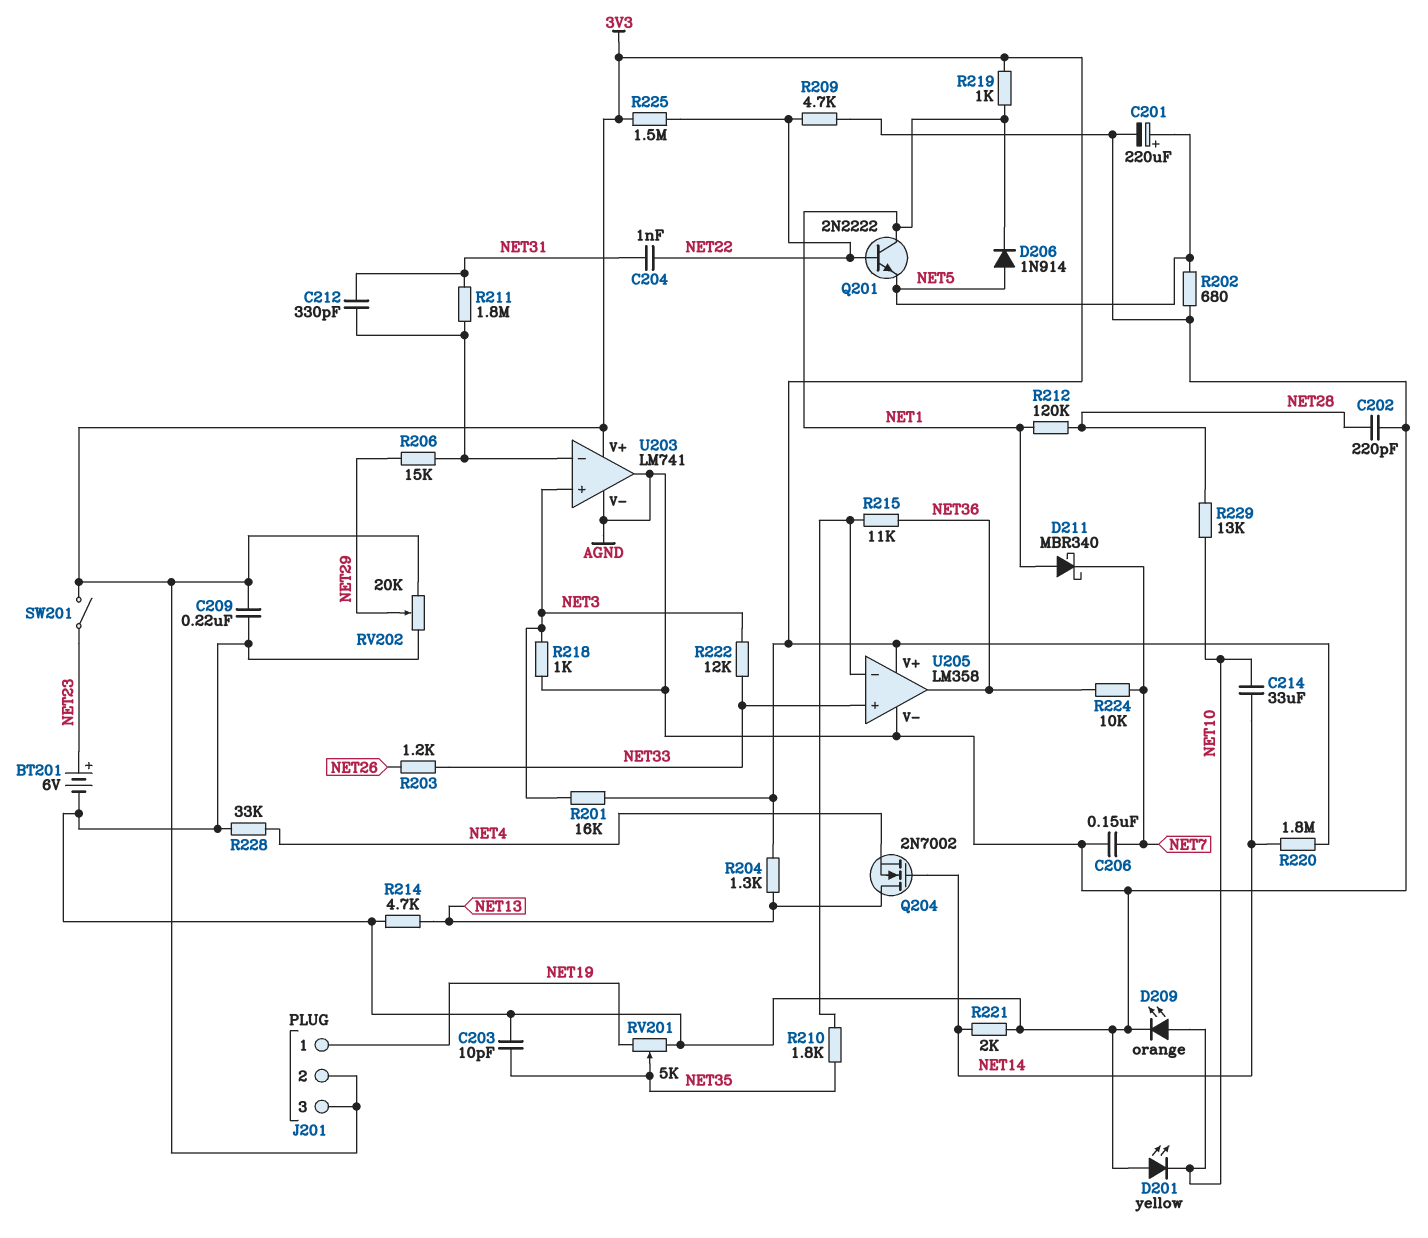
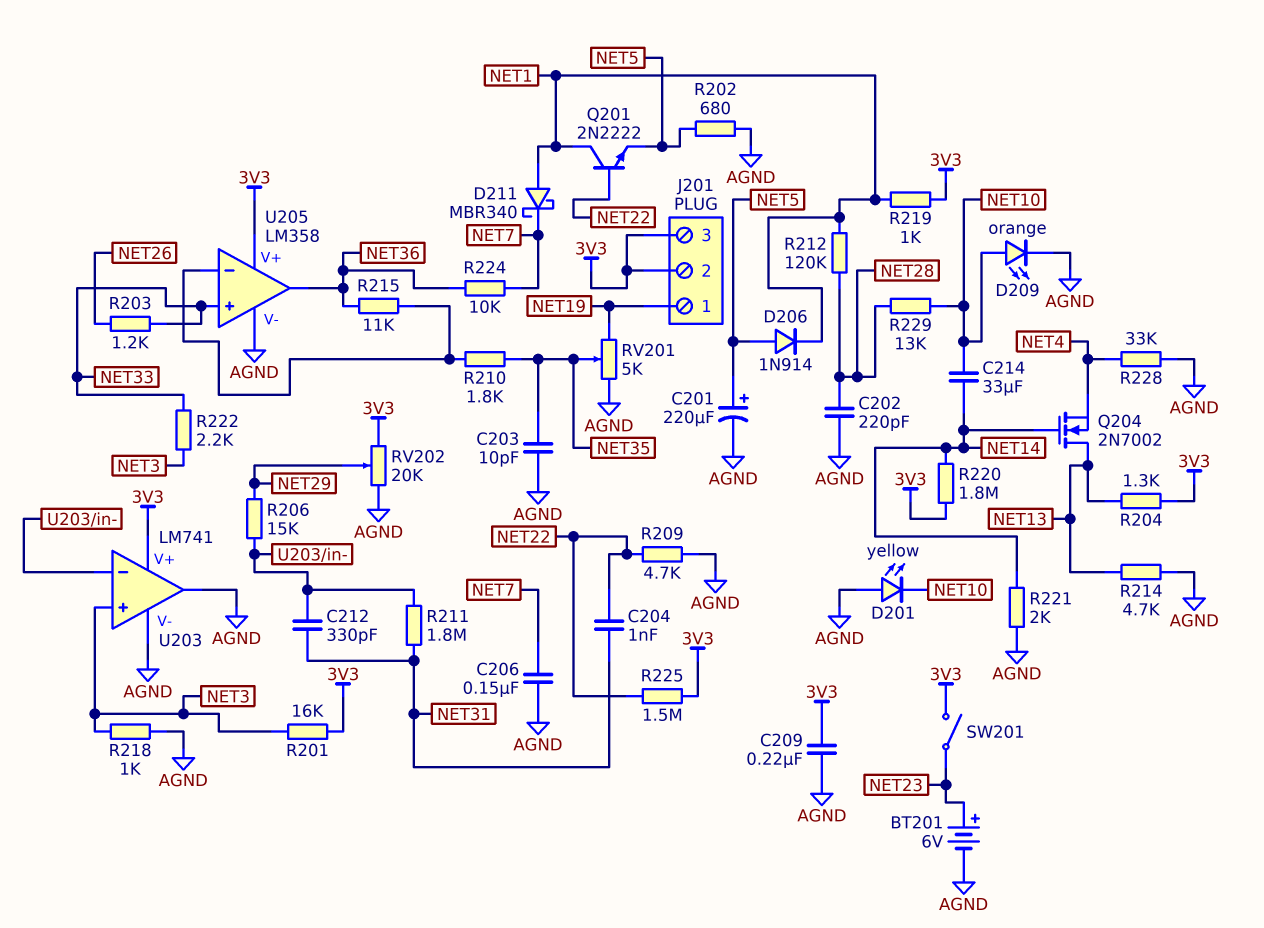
R222: 12k (NET3, NET33) -> 2.2k (NET3, NET33)

